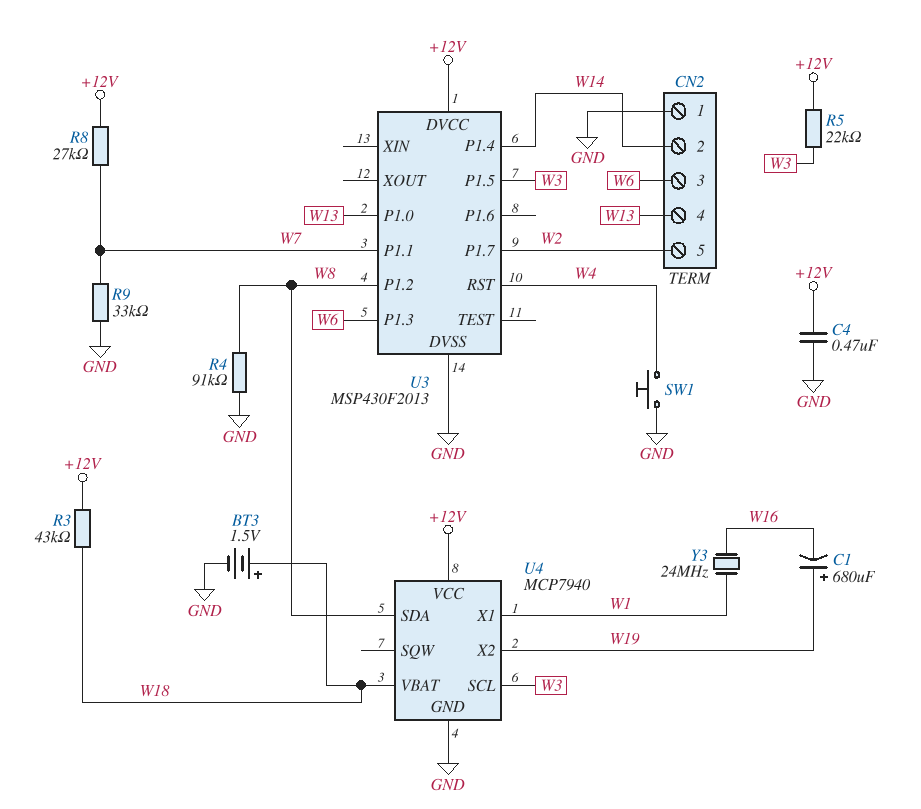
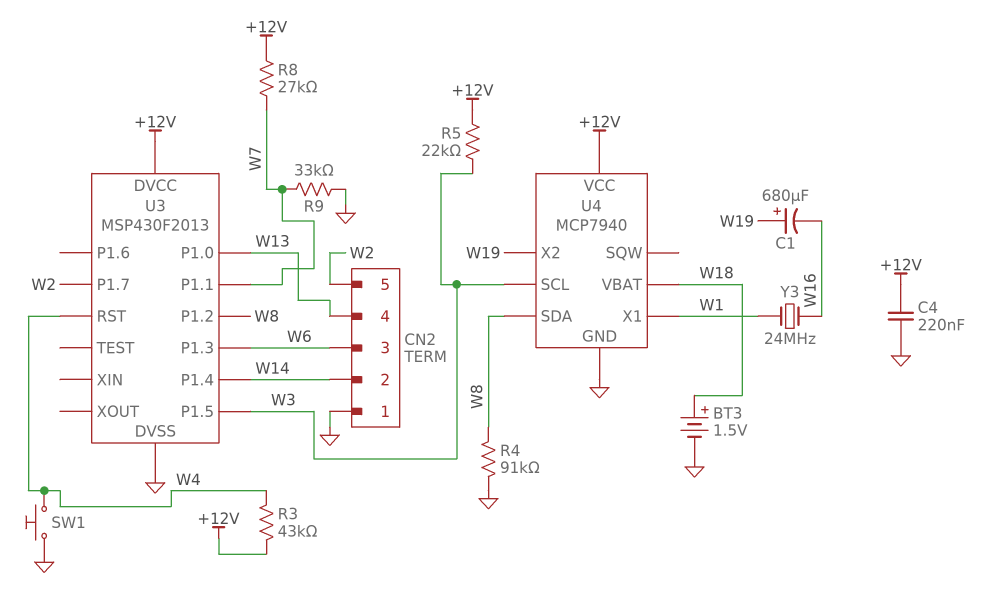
C4: 470nF (+12V, GND) -> 220nF (+12V, GND)
R3: 43k (+12V, W18) -> 43k (+12V, W4)

